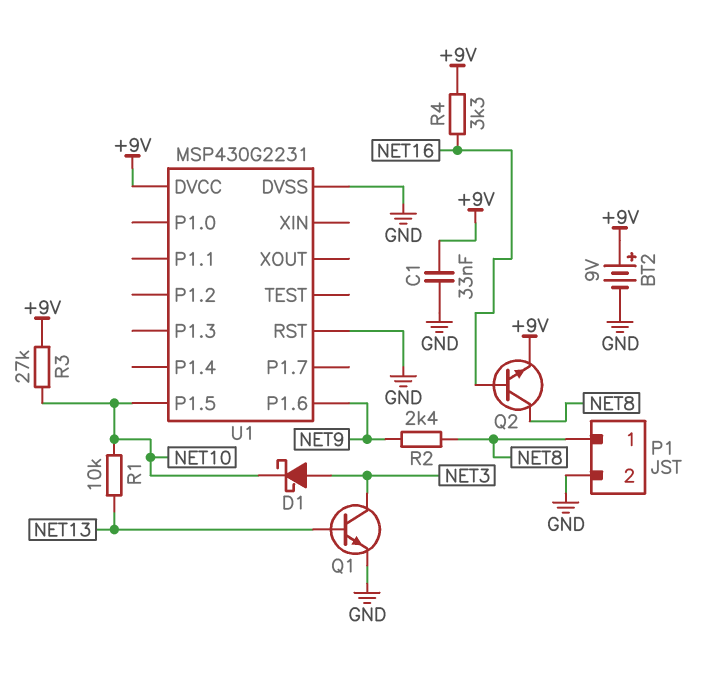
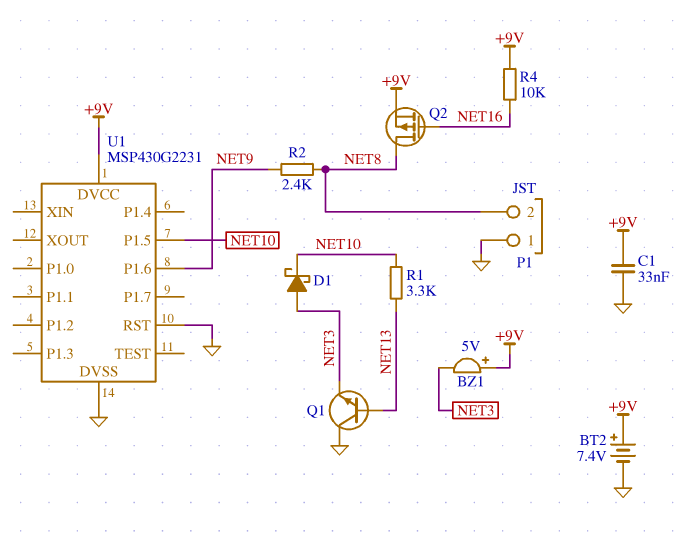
BT2: 9V (plus +9V, minus GND) -> 7.4V (plus +9V, minus GND)
BZ1: none -> buzzer 5V (plus +9V, minus NET3)
P1 pin 1: NET8 -> GND
P1 pin 2: GND -> NET8
Q1: NPN (B NET13, C NET3, E GND) -> NPN (B NET13, C GND, E NET3)
Q2: NPN (B NET16, C NET8, E +9V) -> PMOS (G NET16, D NET8, S +9V)
R1: 10k (NET10, NET13) -> 3.3k (NET10, NET13)
R3: 27k (+9V, NET10) -> none
R4: 3.3k (+9V, NET16) -> 10k (+9V, NET16)

